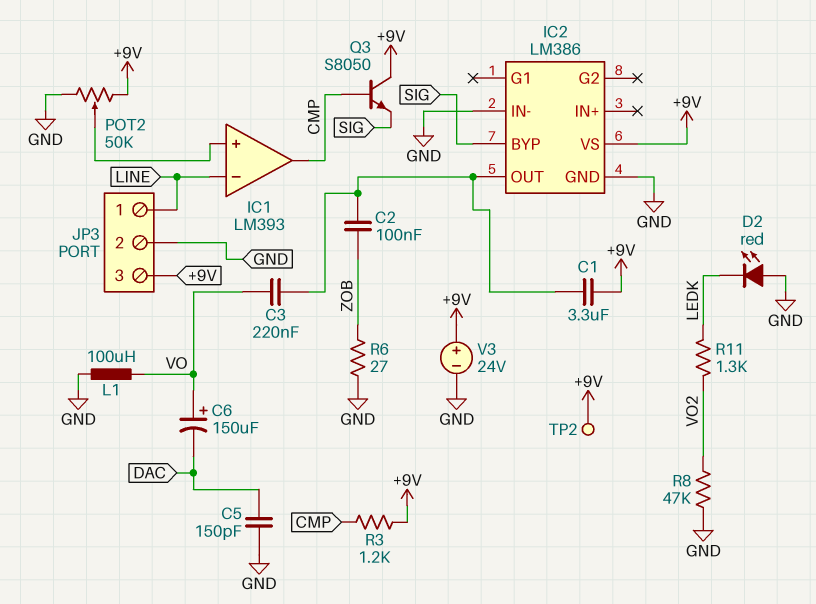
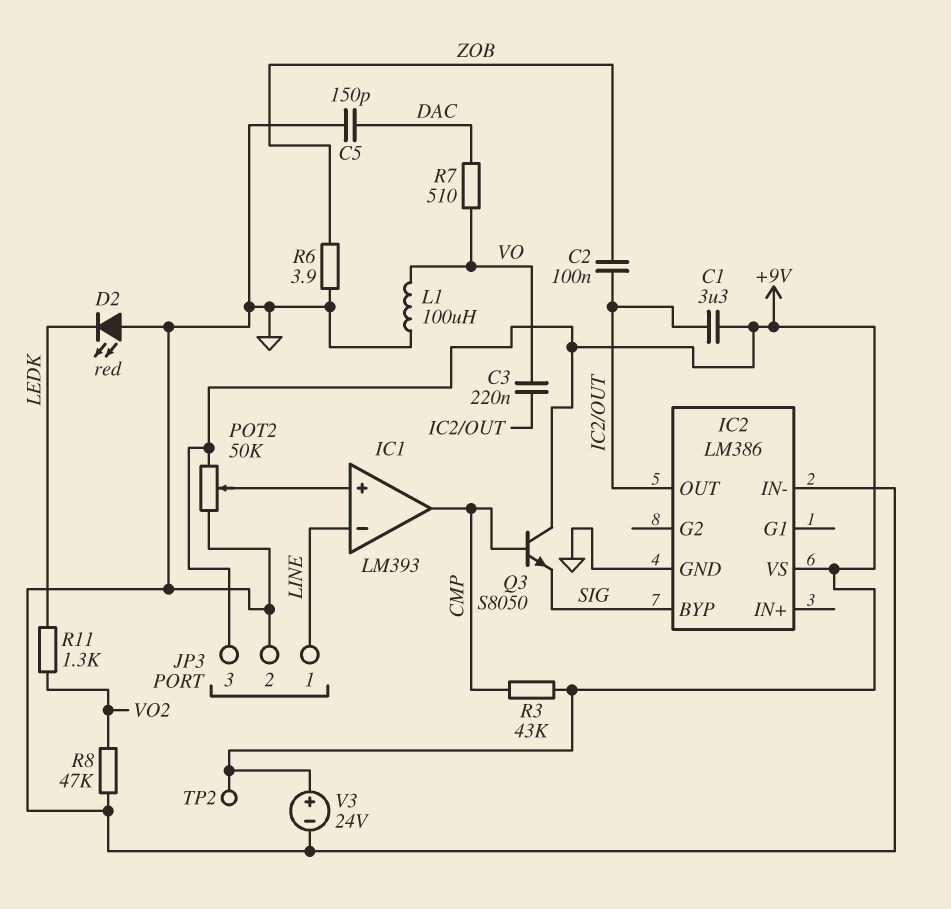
C6: 150uF (plus VO, minus DAC) -> none
R3: 1.2k (+9V, CMP) -> 43k (+9V, CMP)
R6: 27 (GND, ZOB) -> 3.9 (GND, ZOB)
R7: none -> 510 (DAC, VO)

